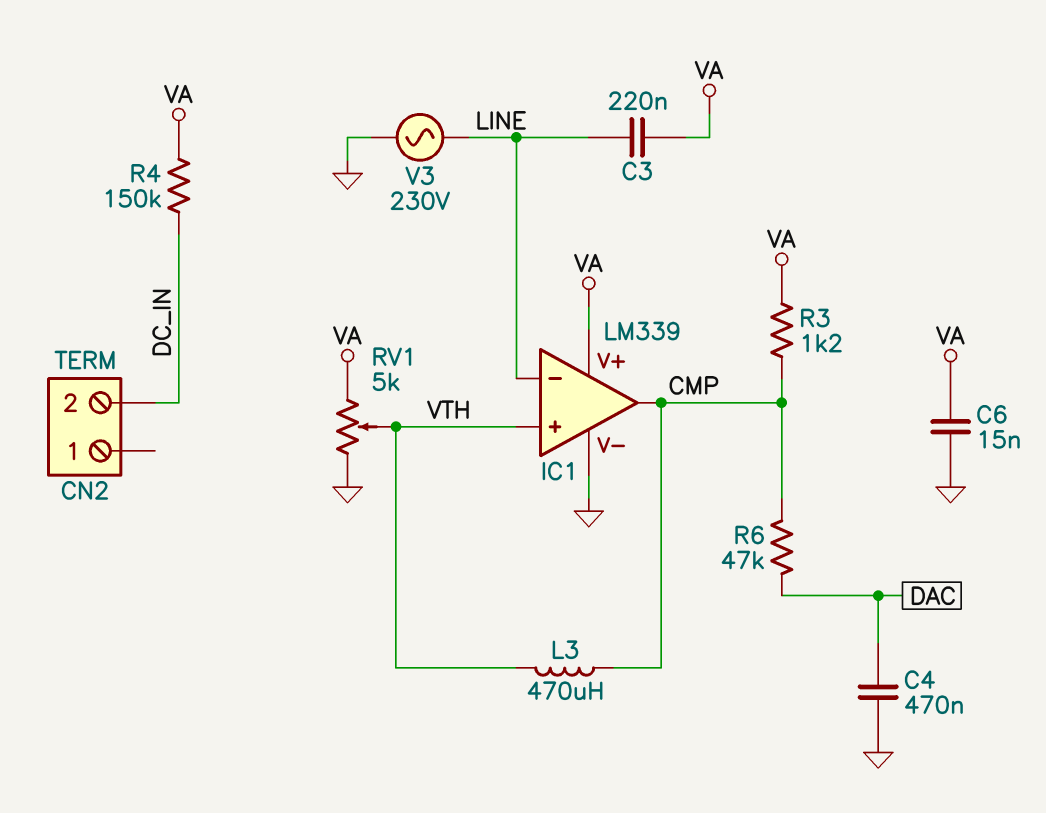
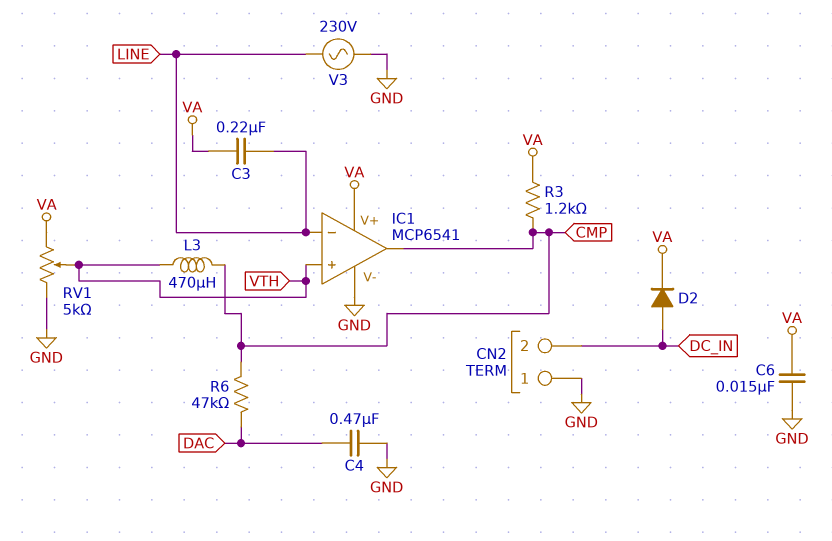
CN2 pin 1: none -> GND
D2: none -> diode (A DC_IN, K VA)
IC1: LM339 -> MCP6541
R4: 150k (DC_IN, VA) -> none

